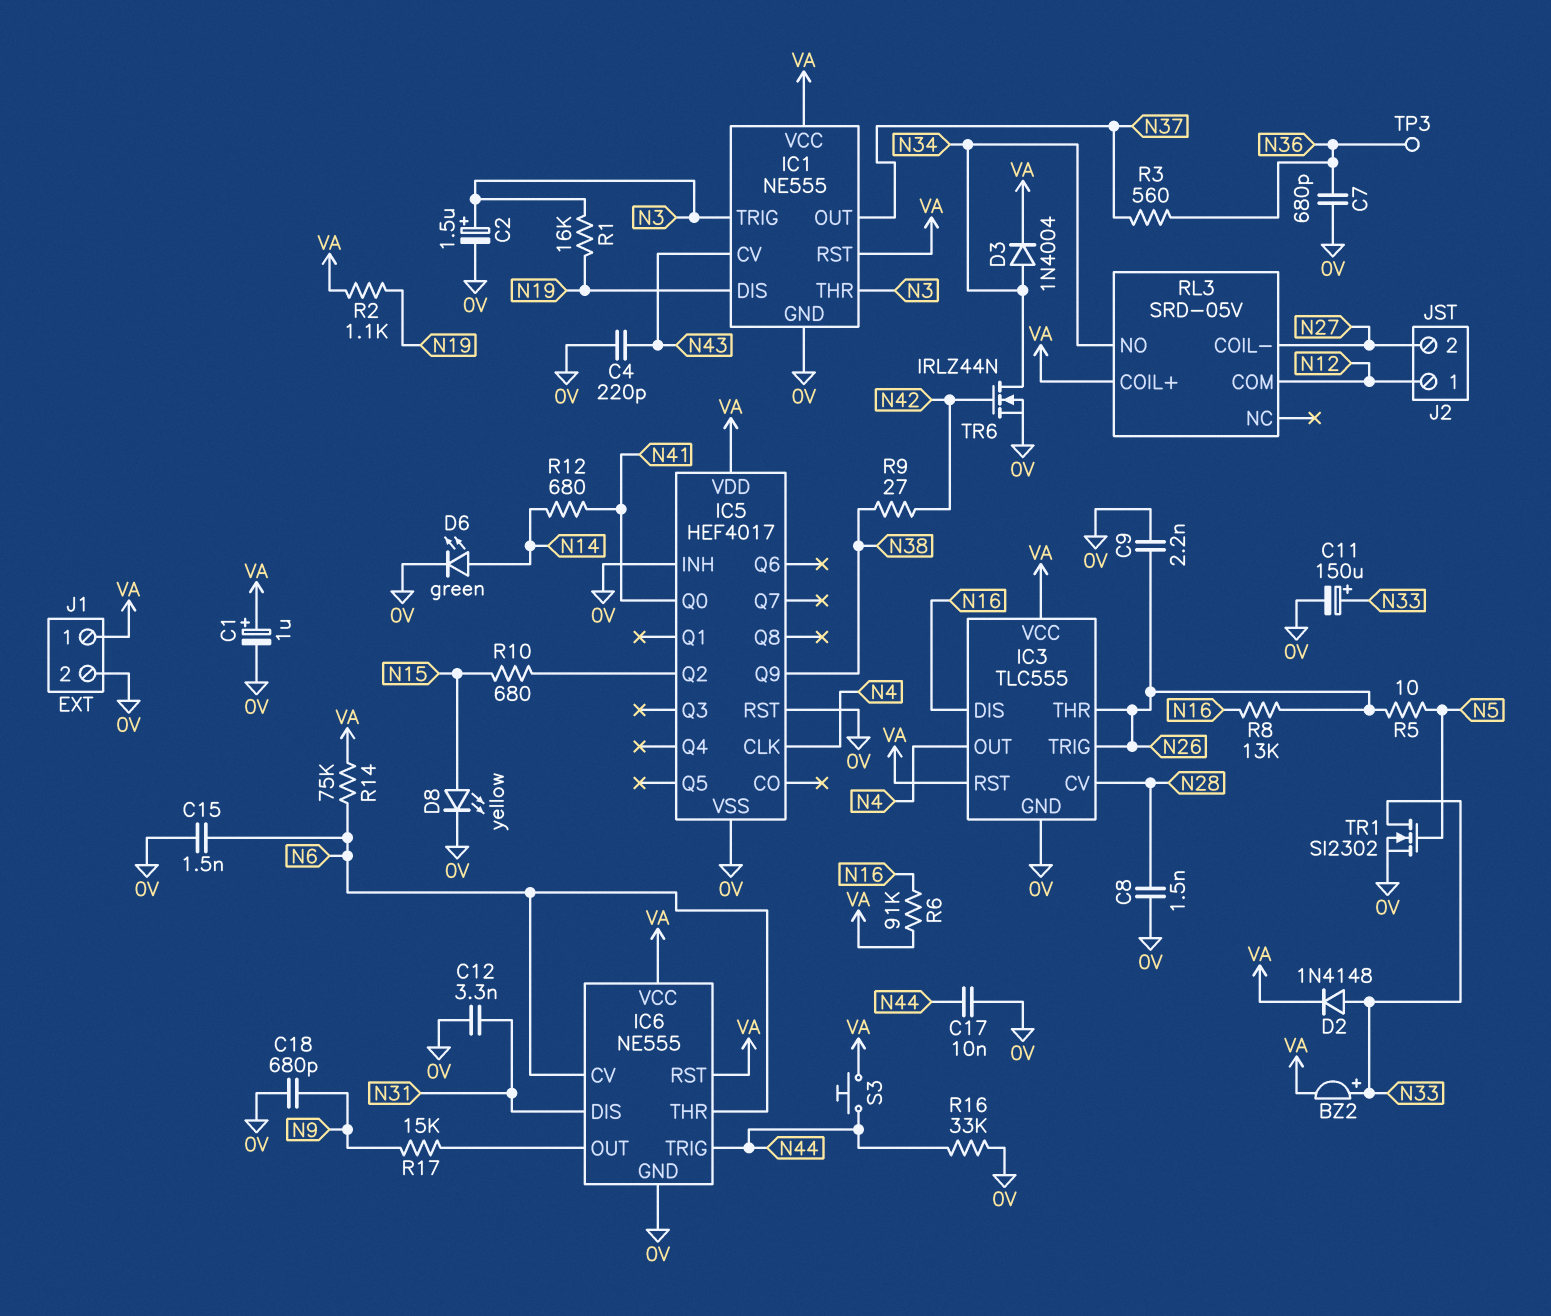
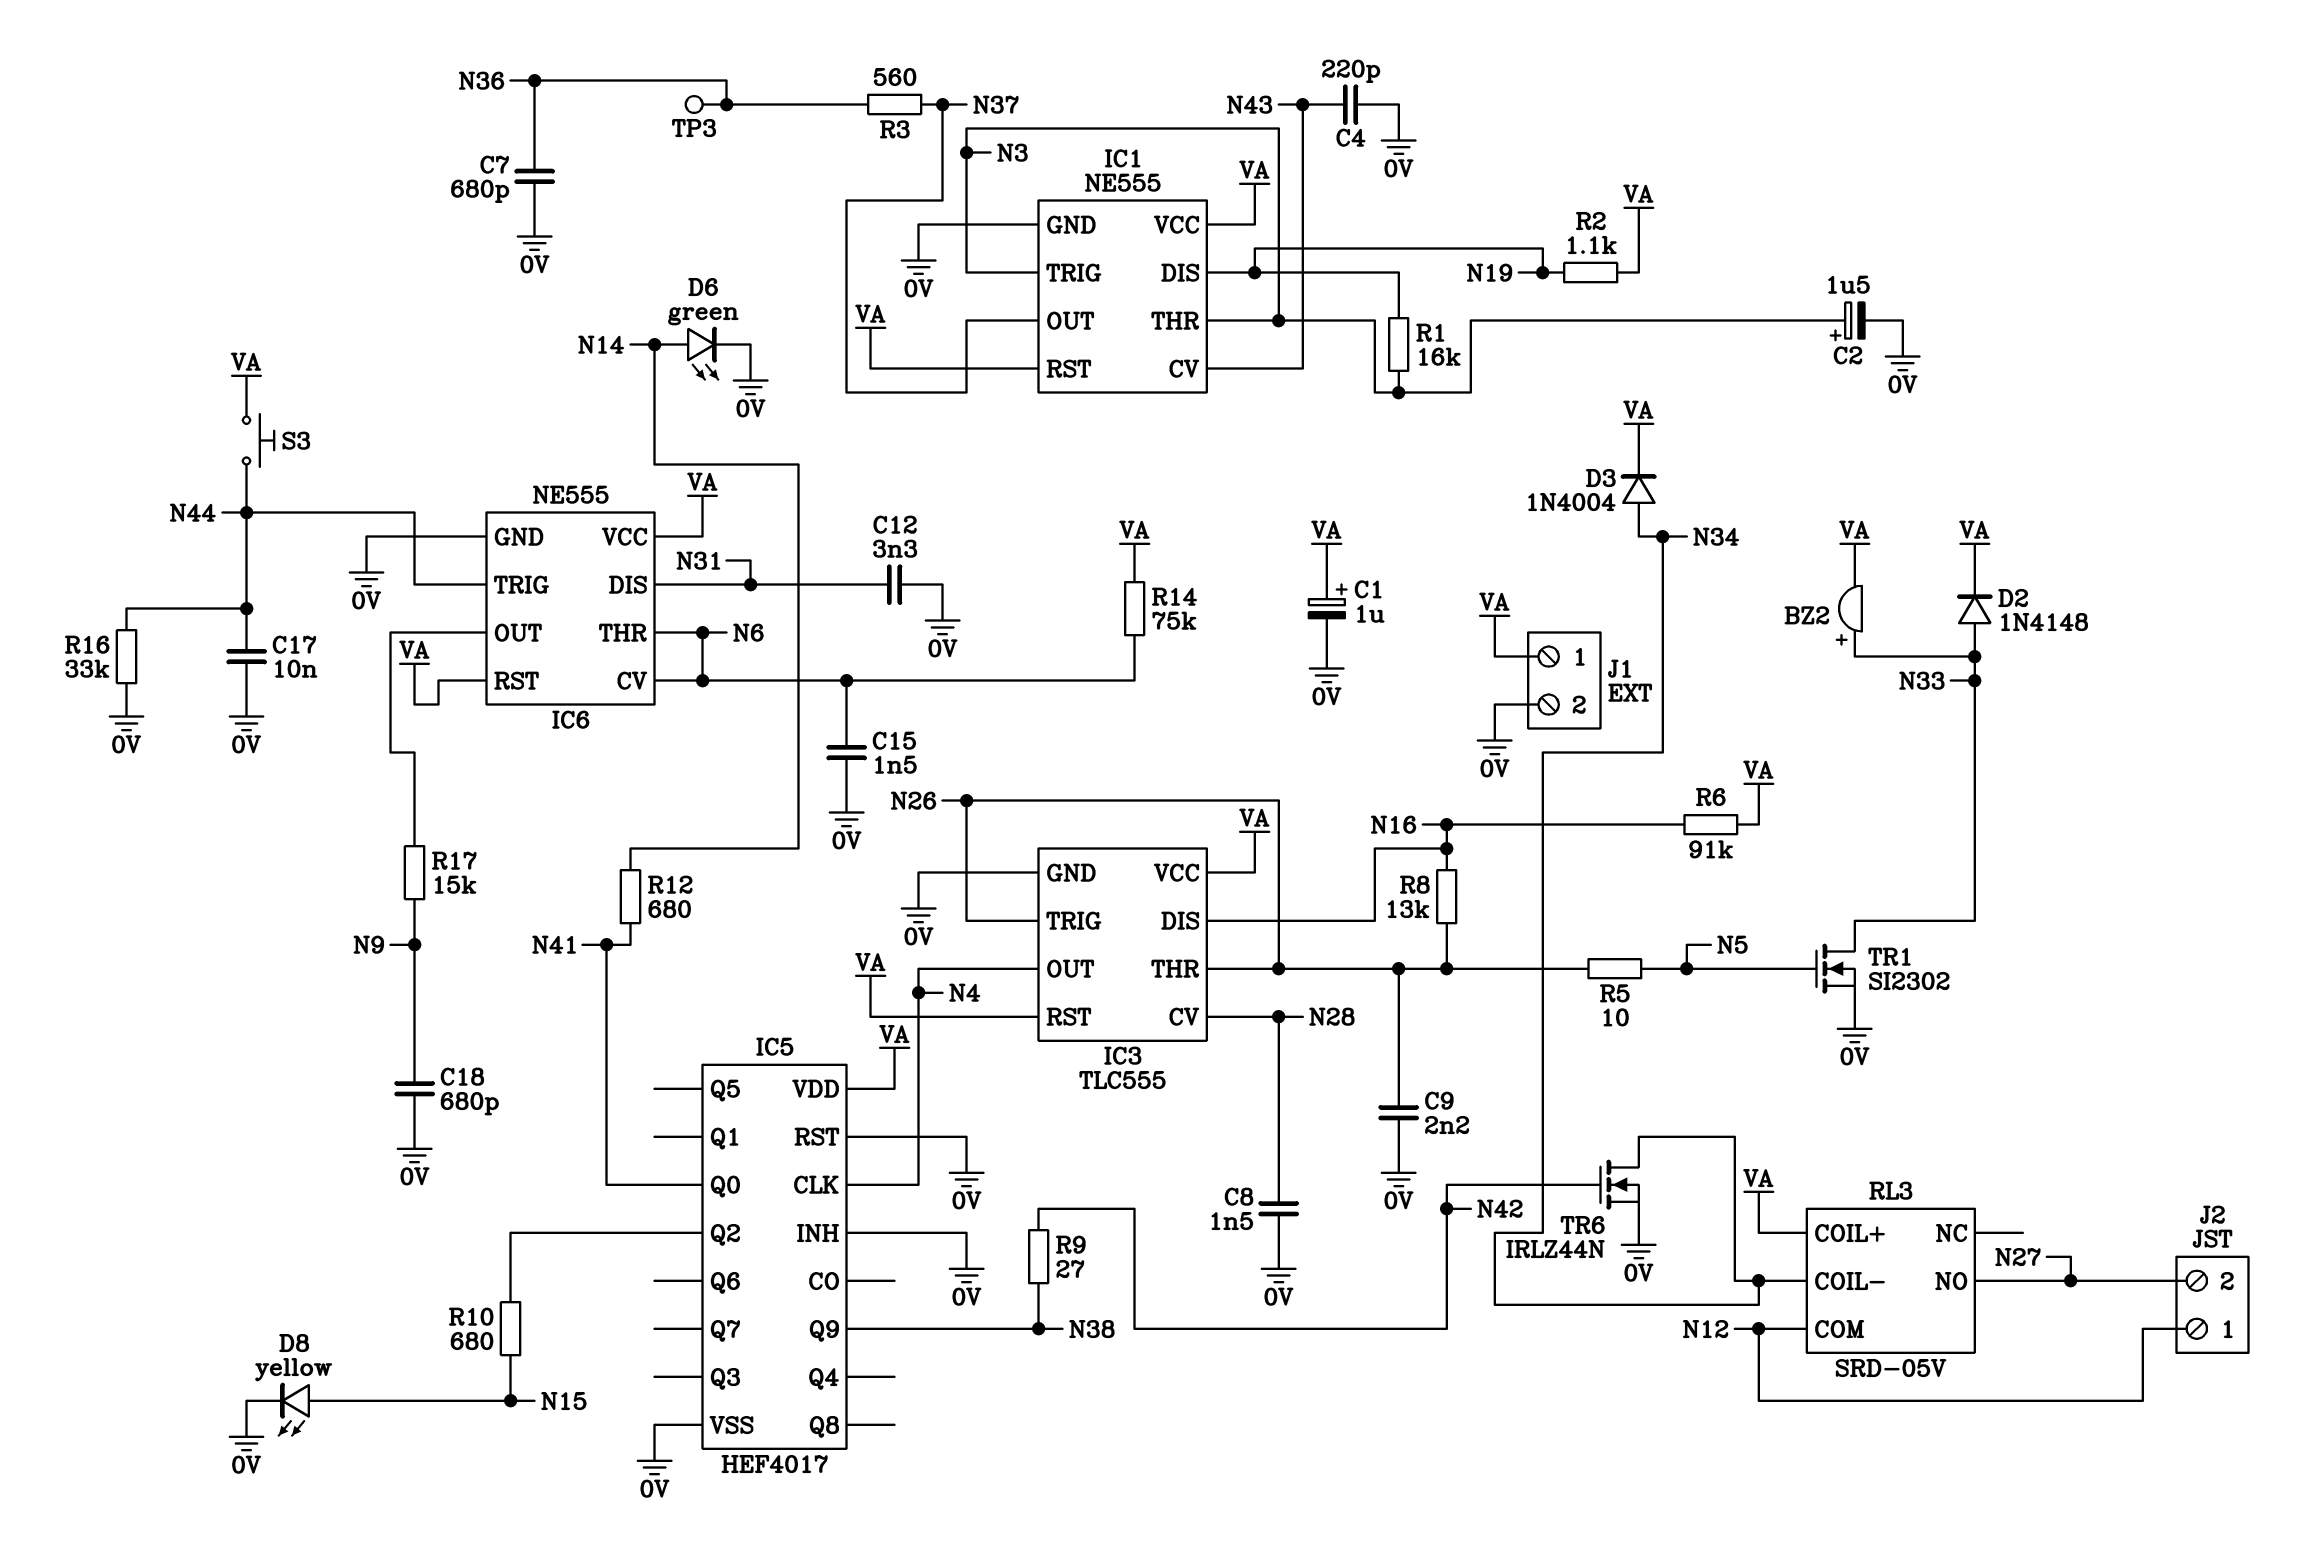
C11: 150uF (plus N33, minus 0V) -> none
RL3 pin COIL-: N27 -> N34
RL3 pin NO: N34 -> N27

